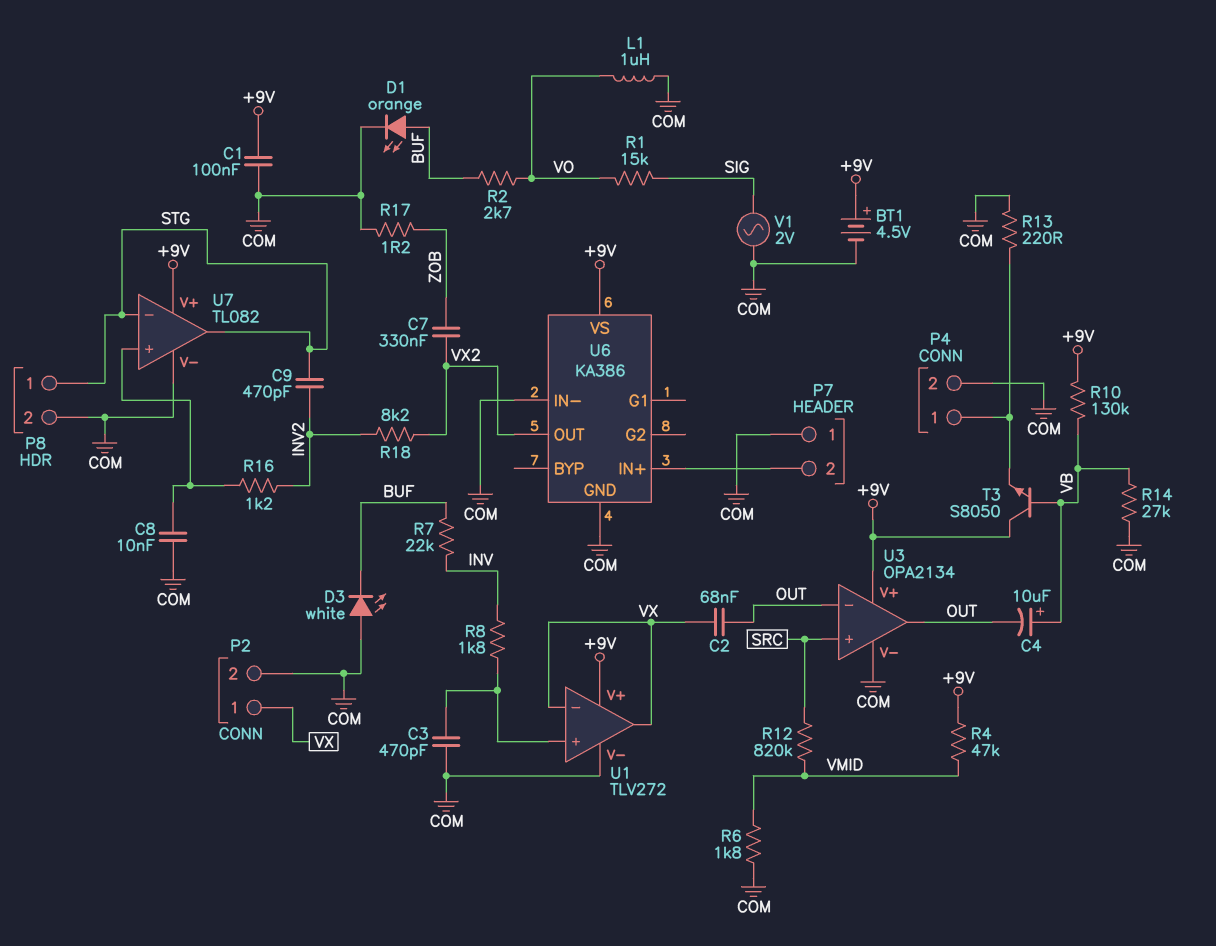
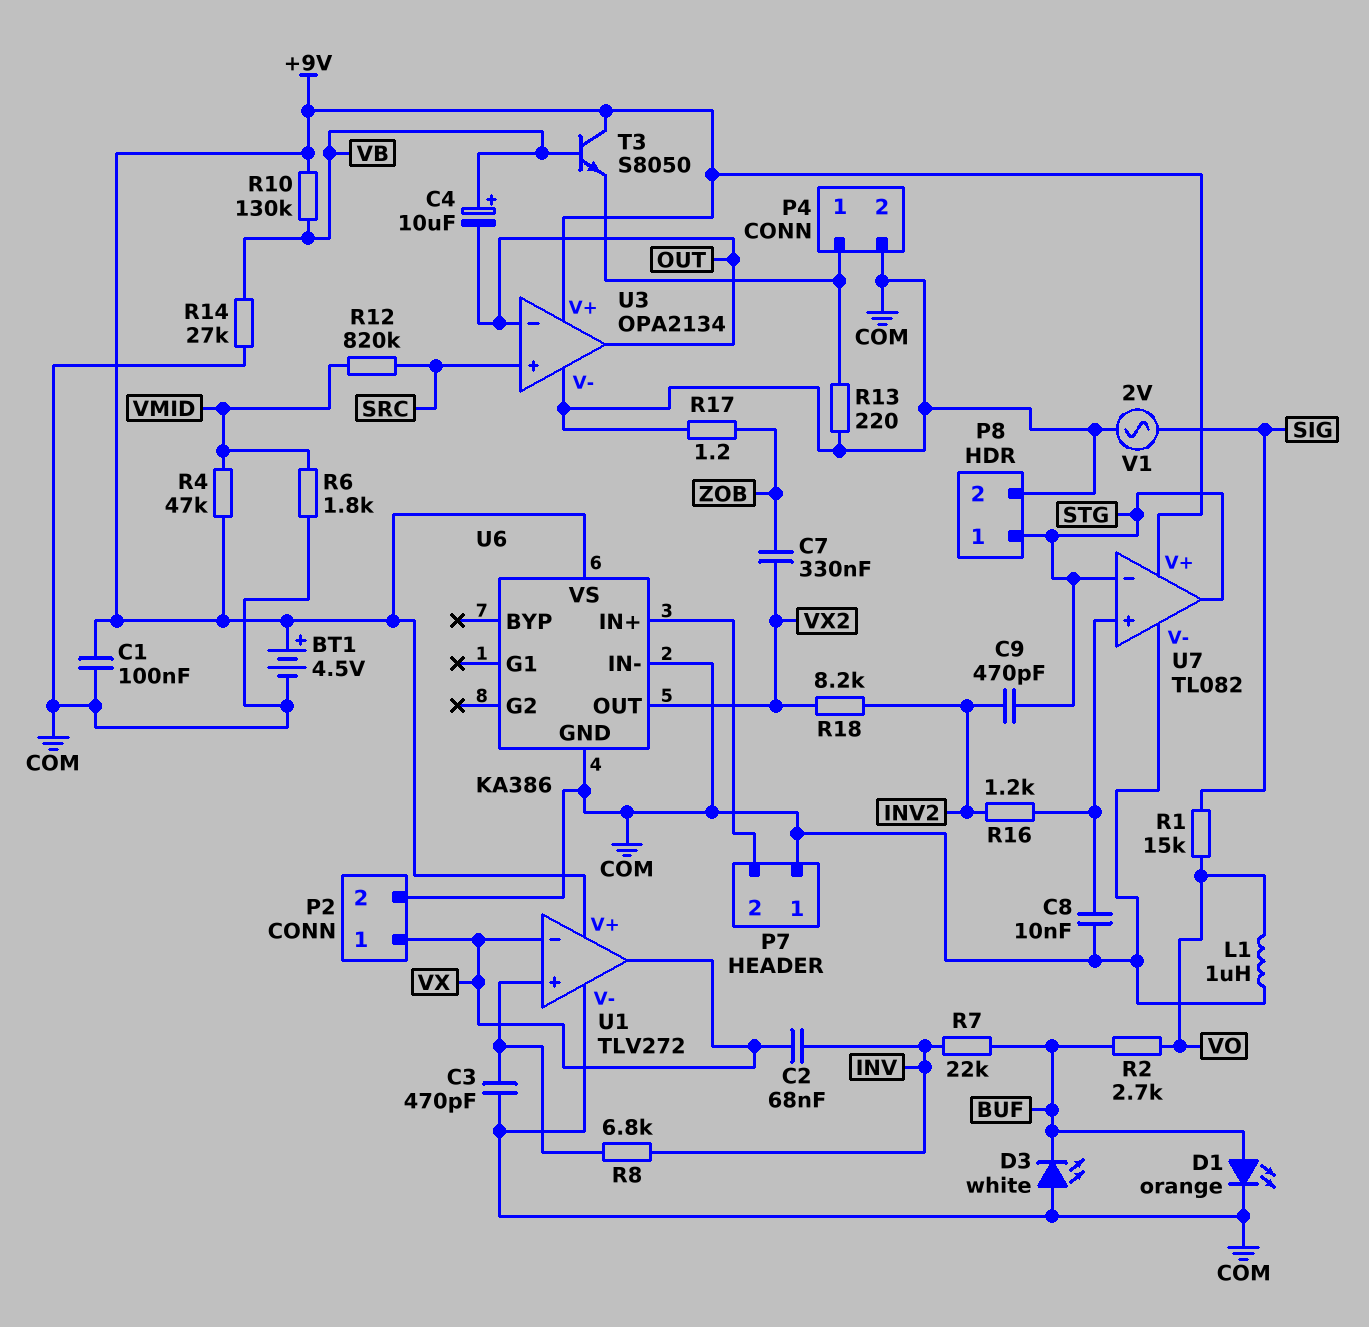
C2: 68nF (OUT, VX) -> 68nF (INV, VX)
R8: 1.8k (INV, U1/in+) -> 6.8k (INV, U1/in+)

